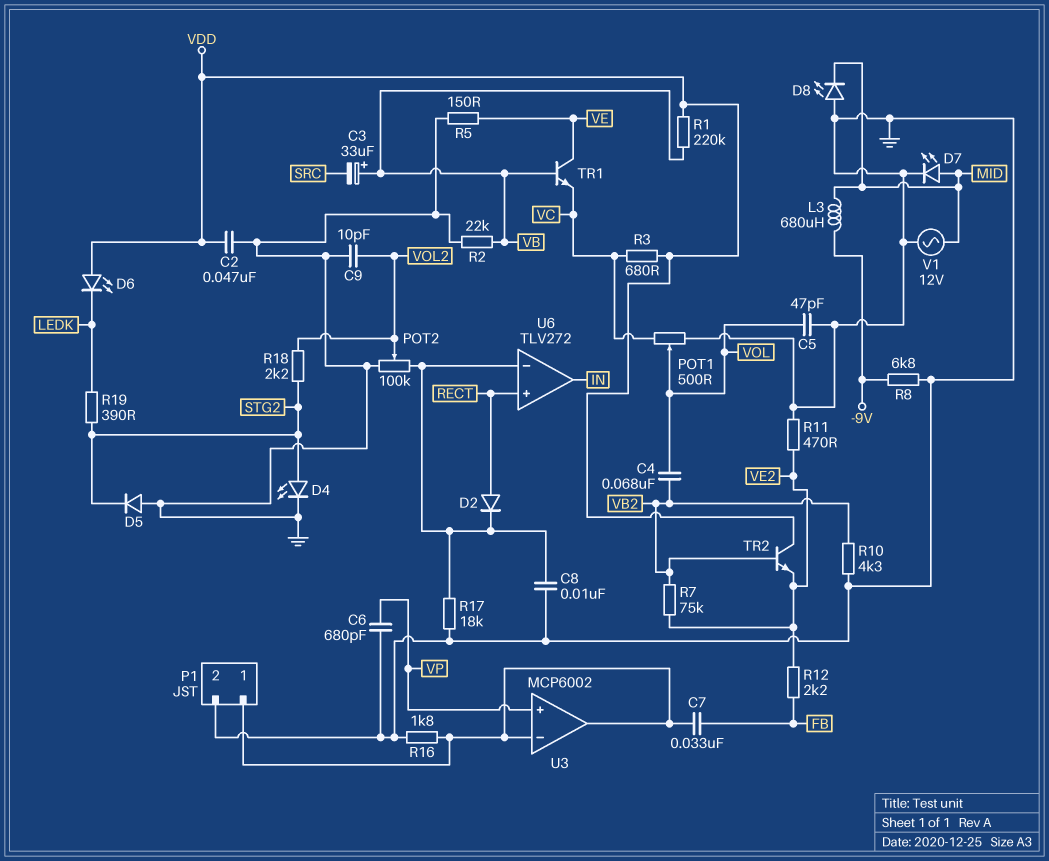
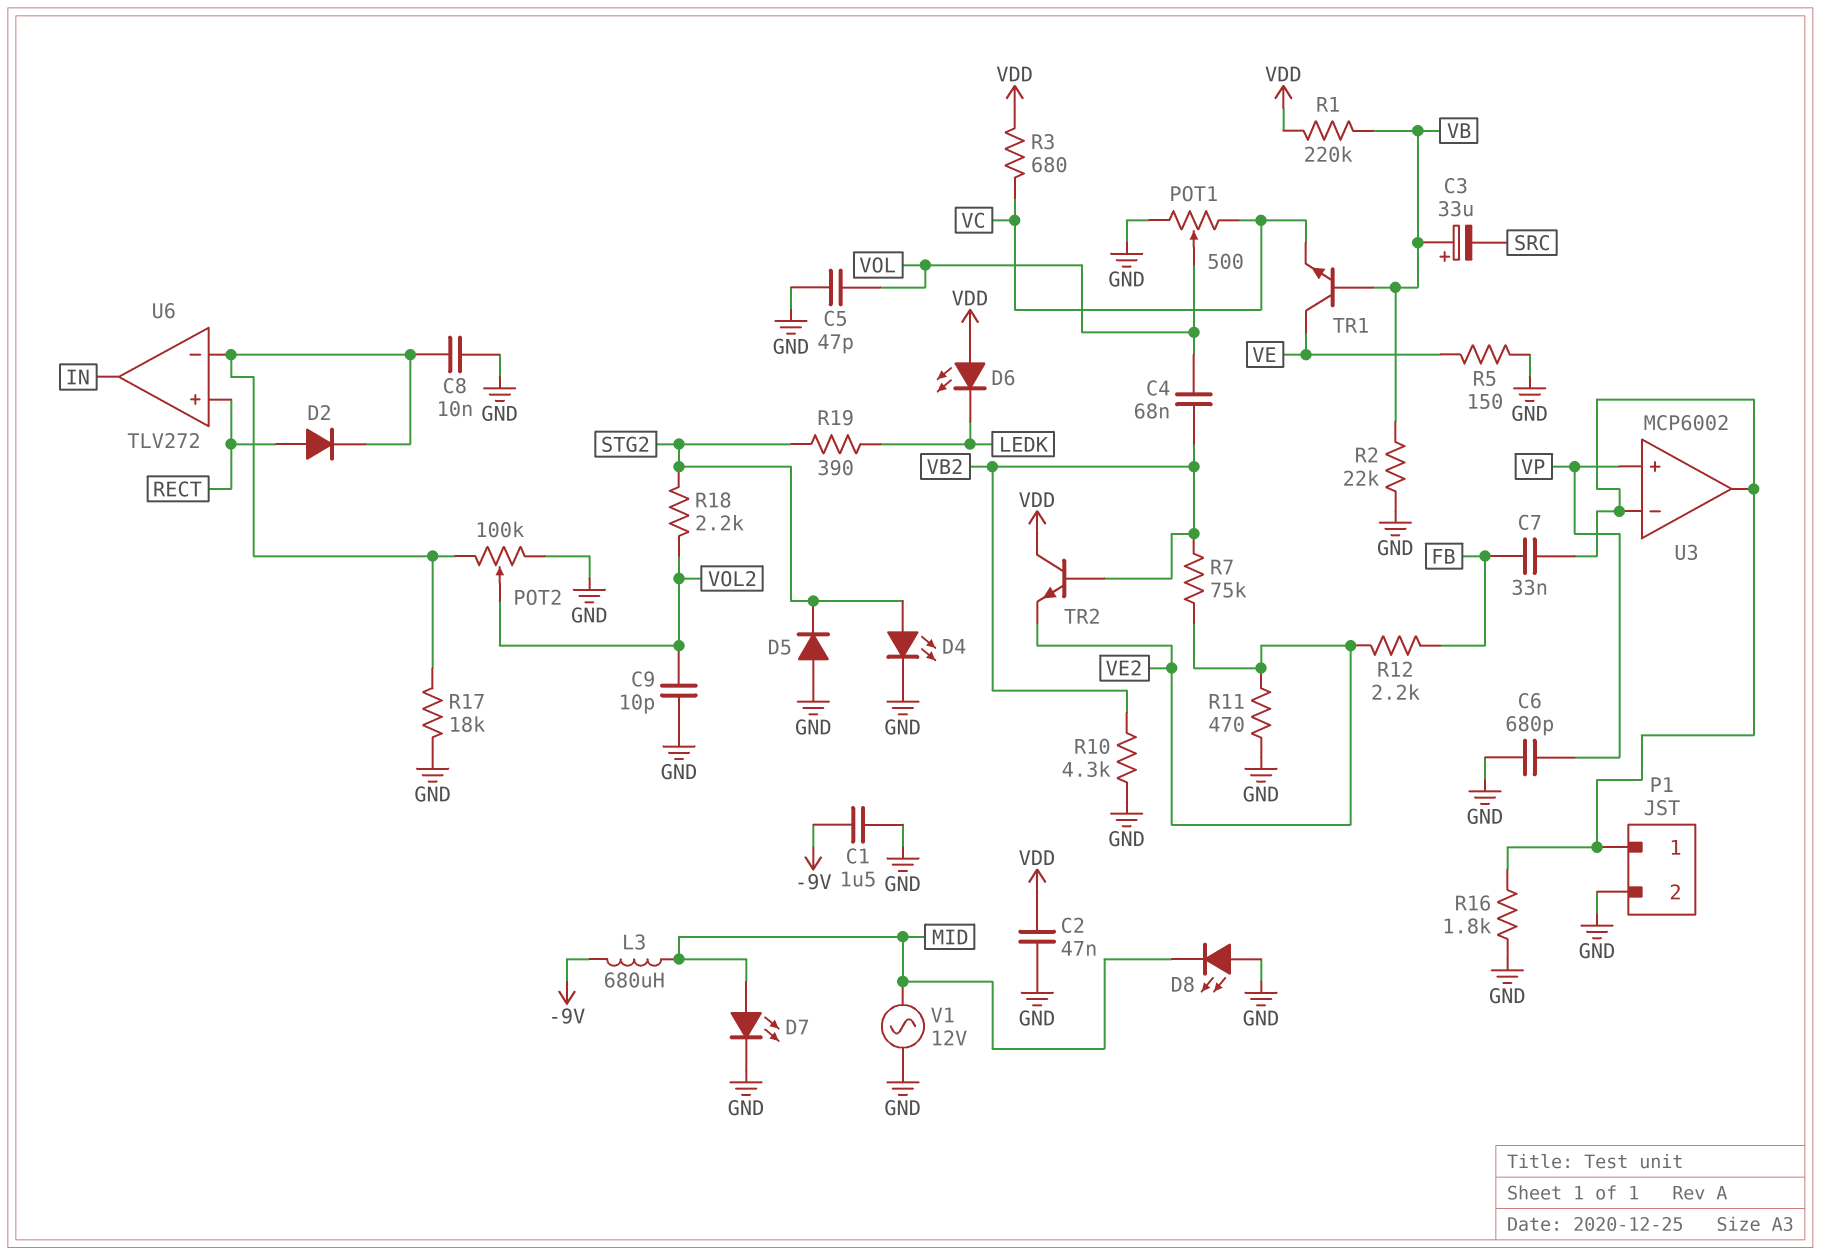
C1: none -> 1.5uF (-9V, GND)
R8: 6.8k (-9V, GND) -> none

